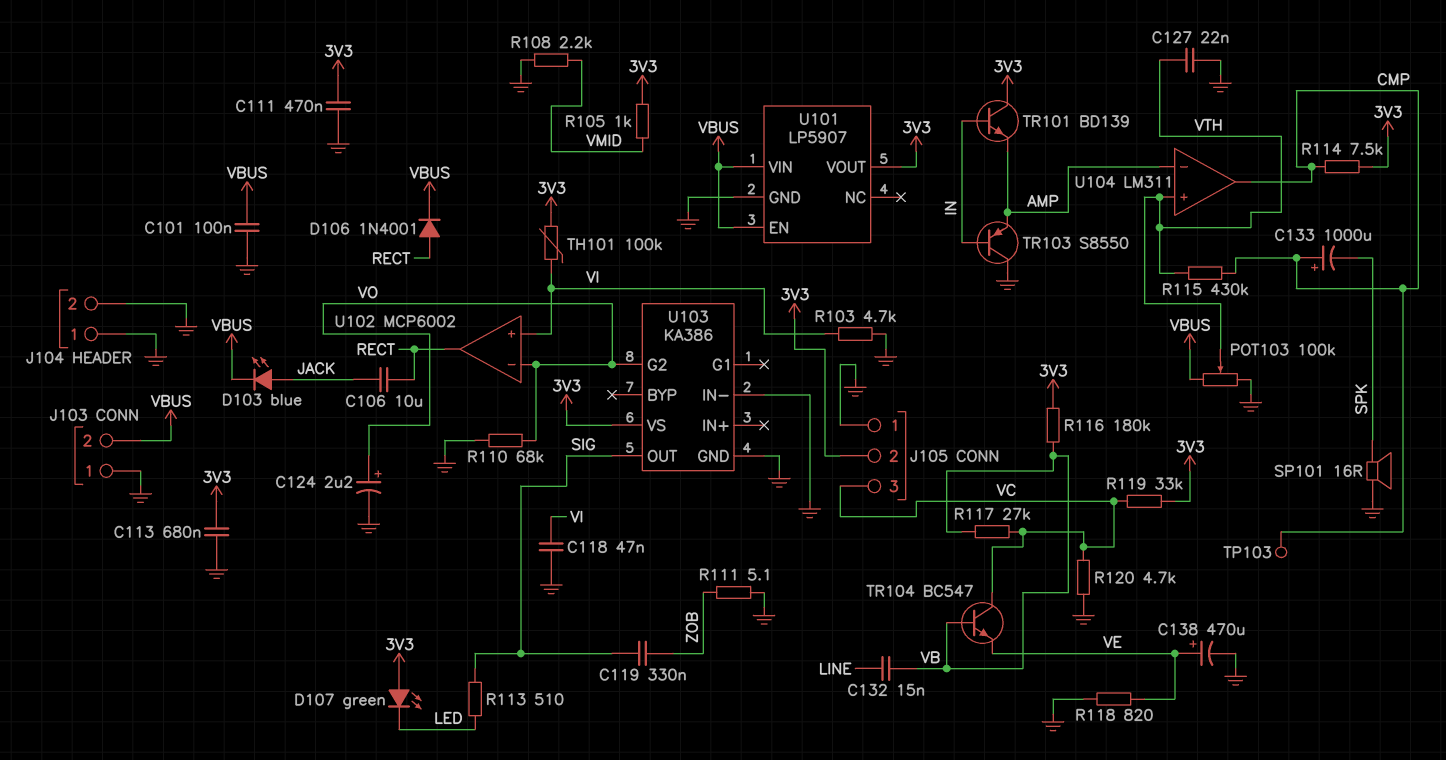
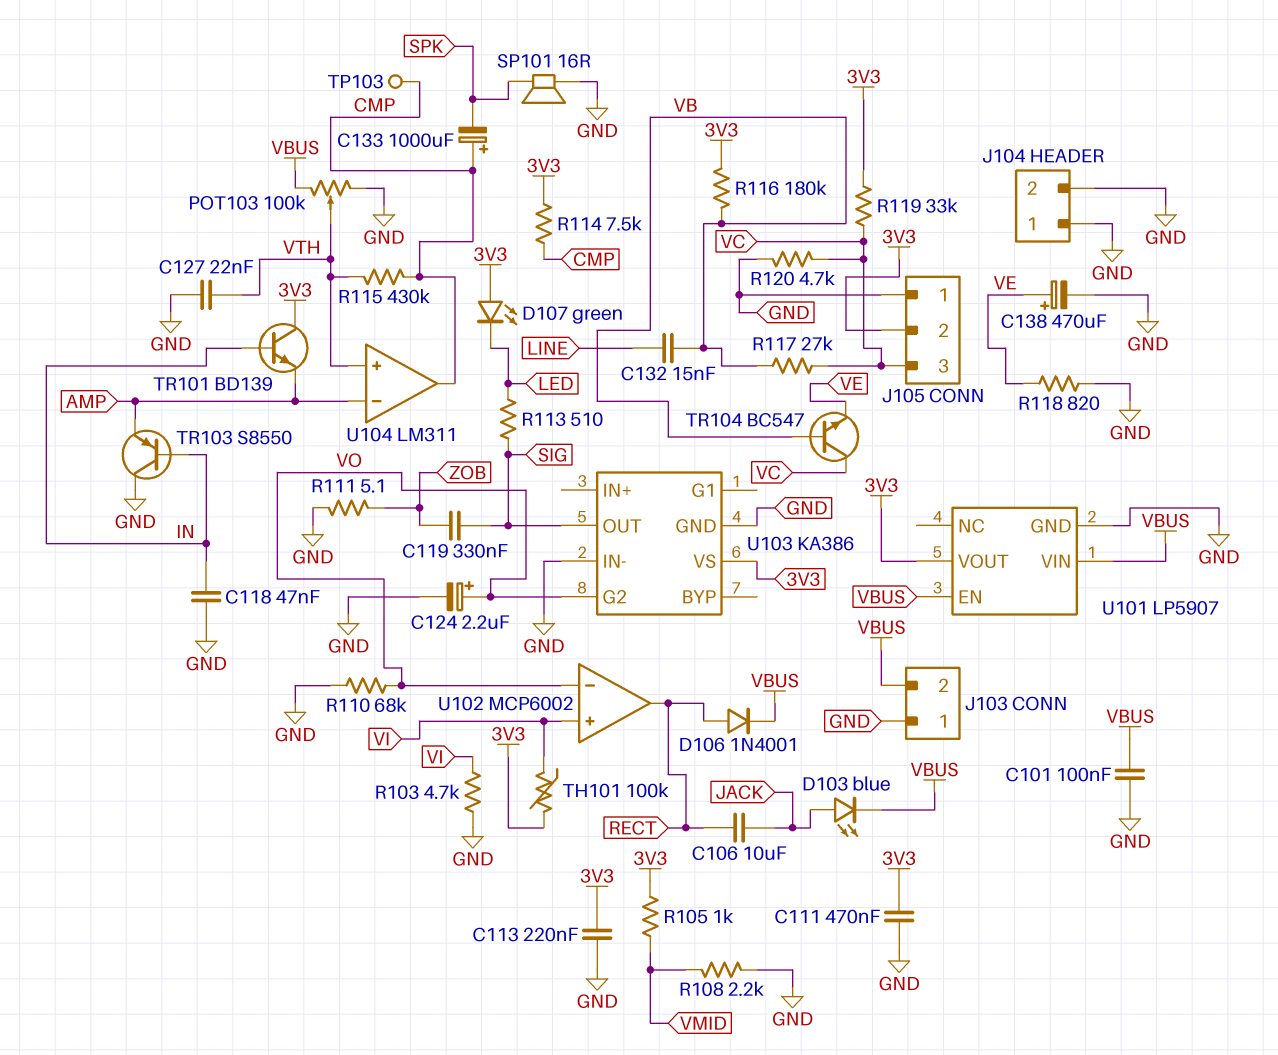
C113: 680nF (3V3, GND) -> 220nF (3V3, GND)
C118: 47nF (GND, VI) -> 47nF (GND, IN)

